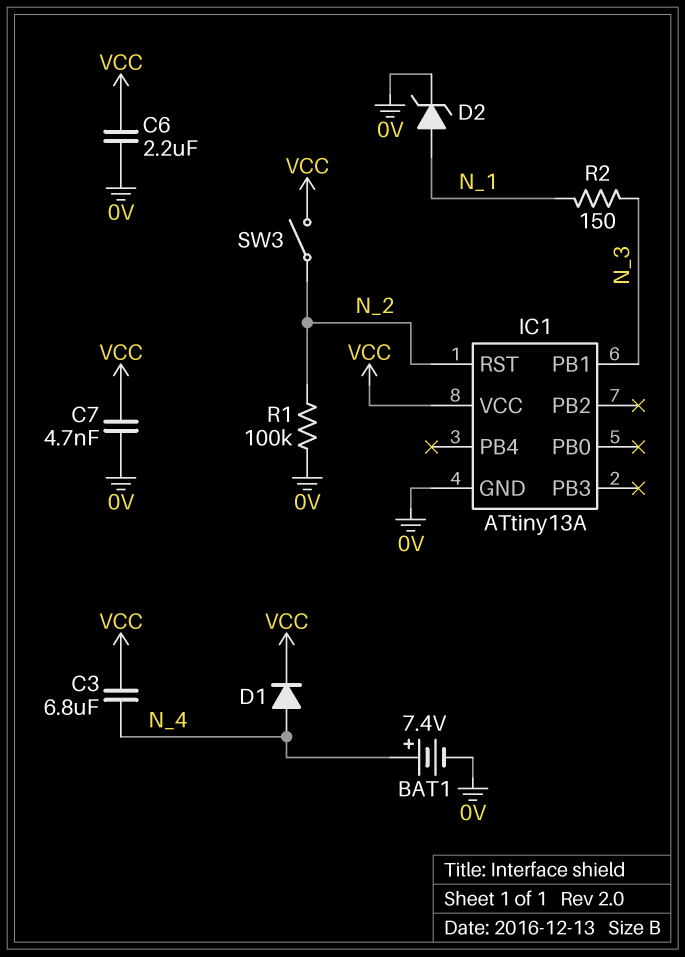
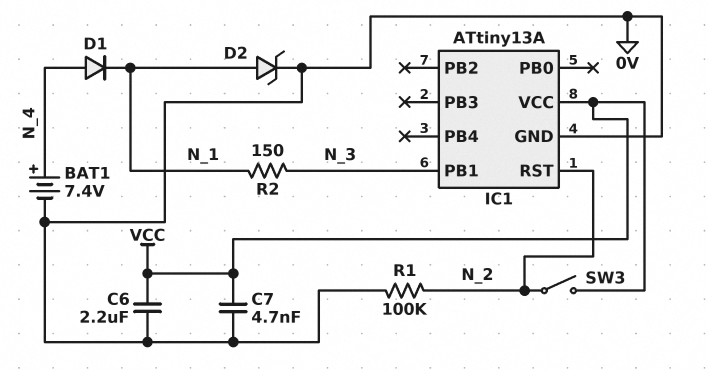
C3: 6.8uF (N_4, VCC) -> none
D1: diode (A N_4, K VCC) -> diode (A N_4, K N_1)

